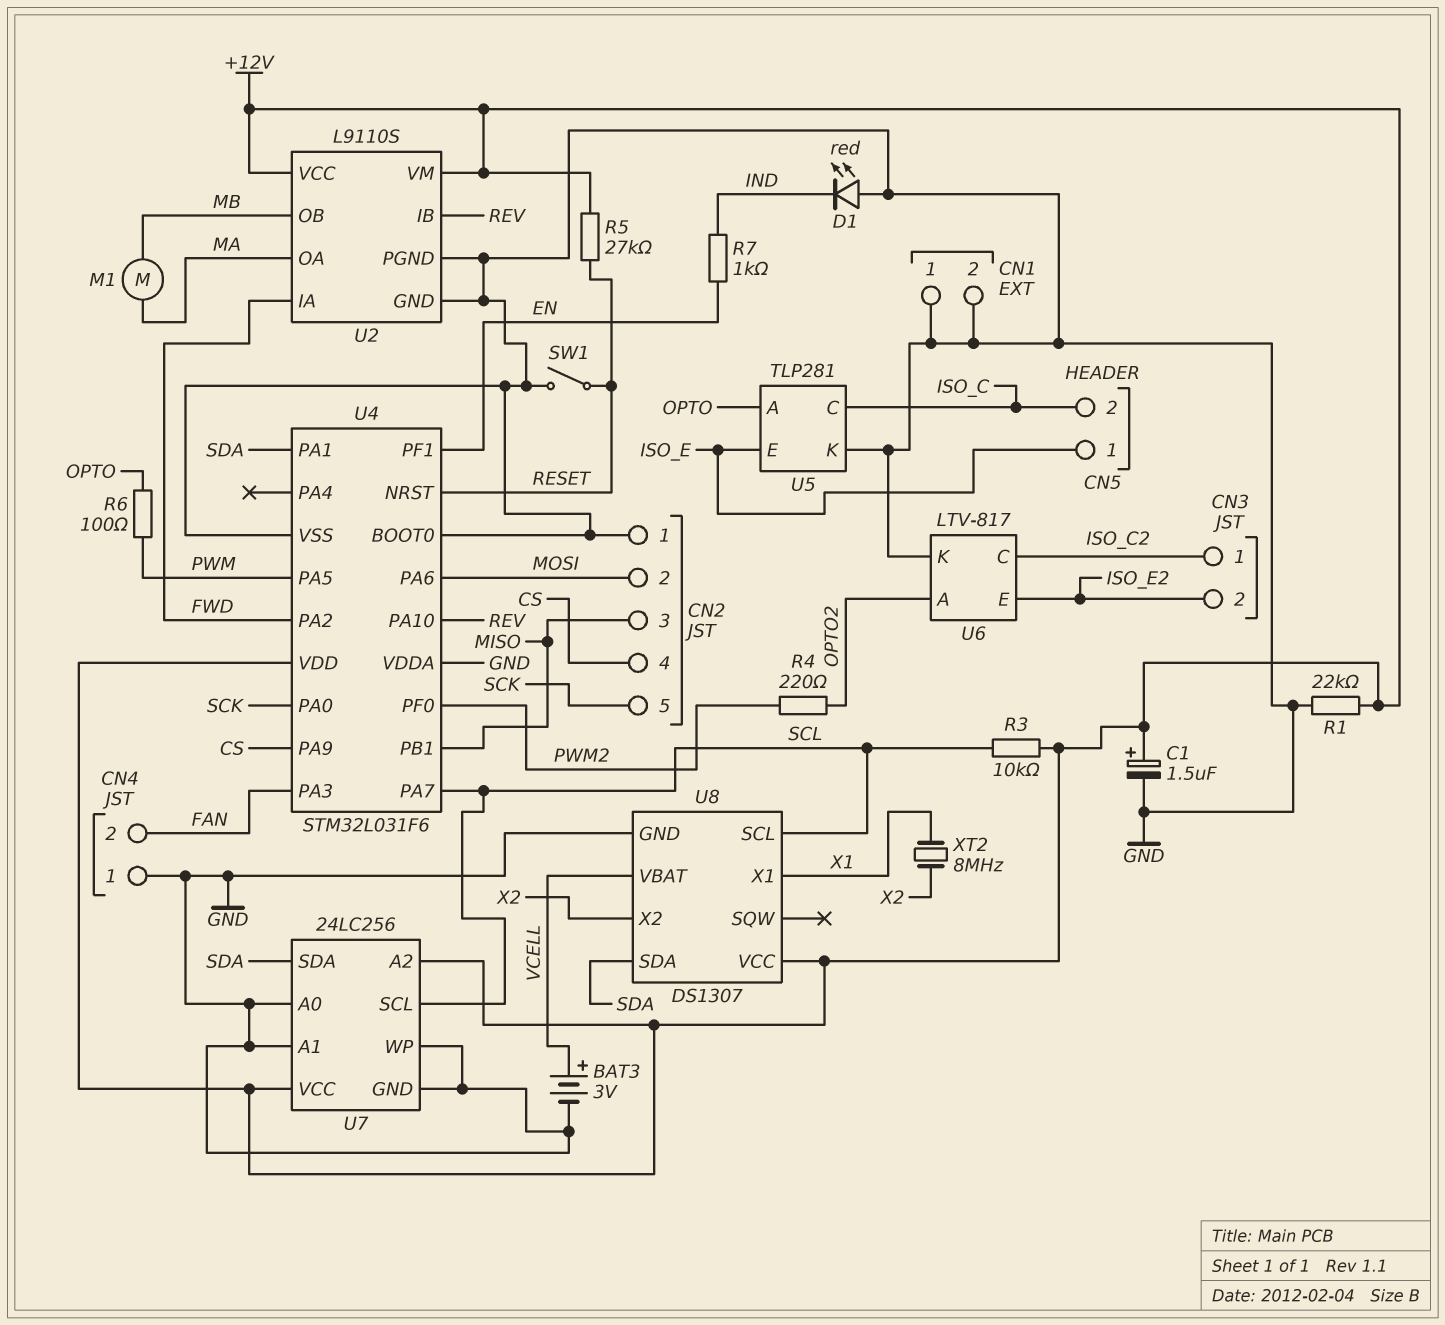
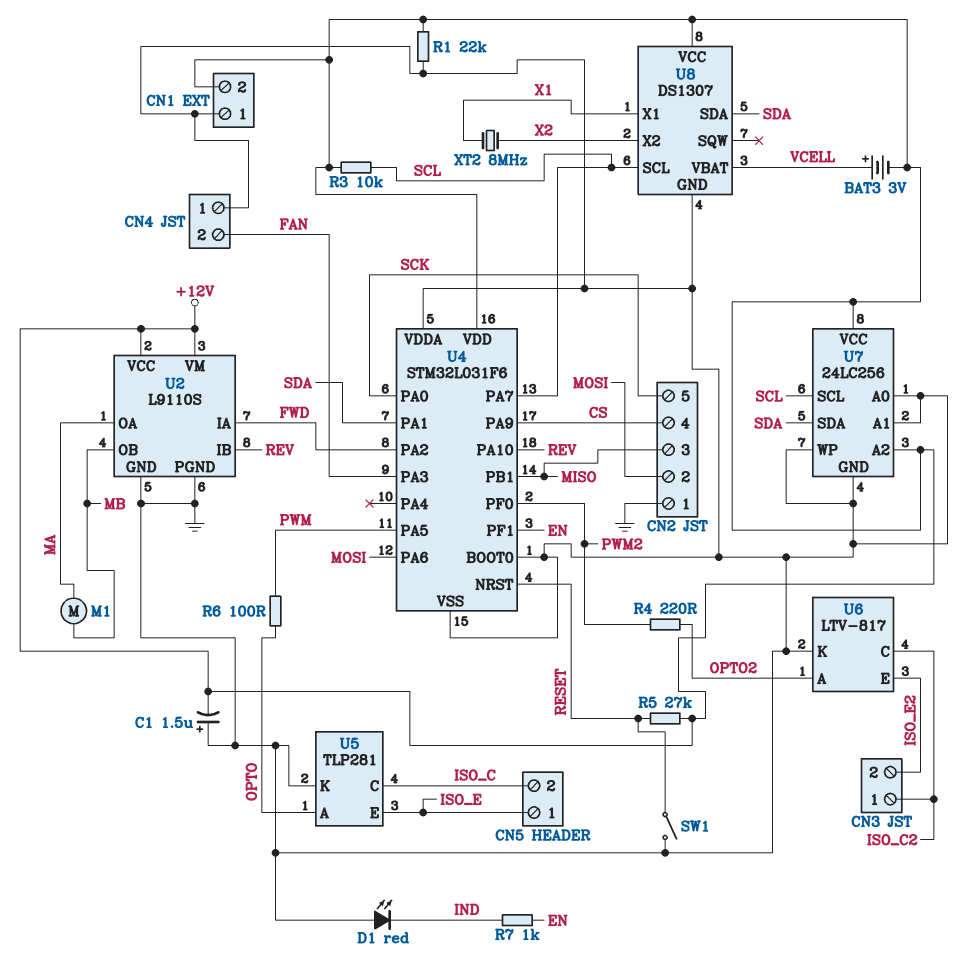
BAT3: 3V (plus VCELL, minus GND) -> 3V (plus VCELL, minus +12V)
C1: 1.5uF (plus +12V, minus GND) -> 1.5uF (plus GND, minus +12V)
CN1 pin 2: GND -> +12V

